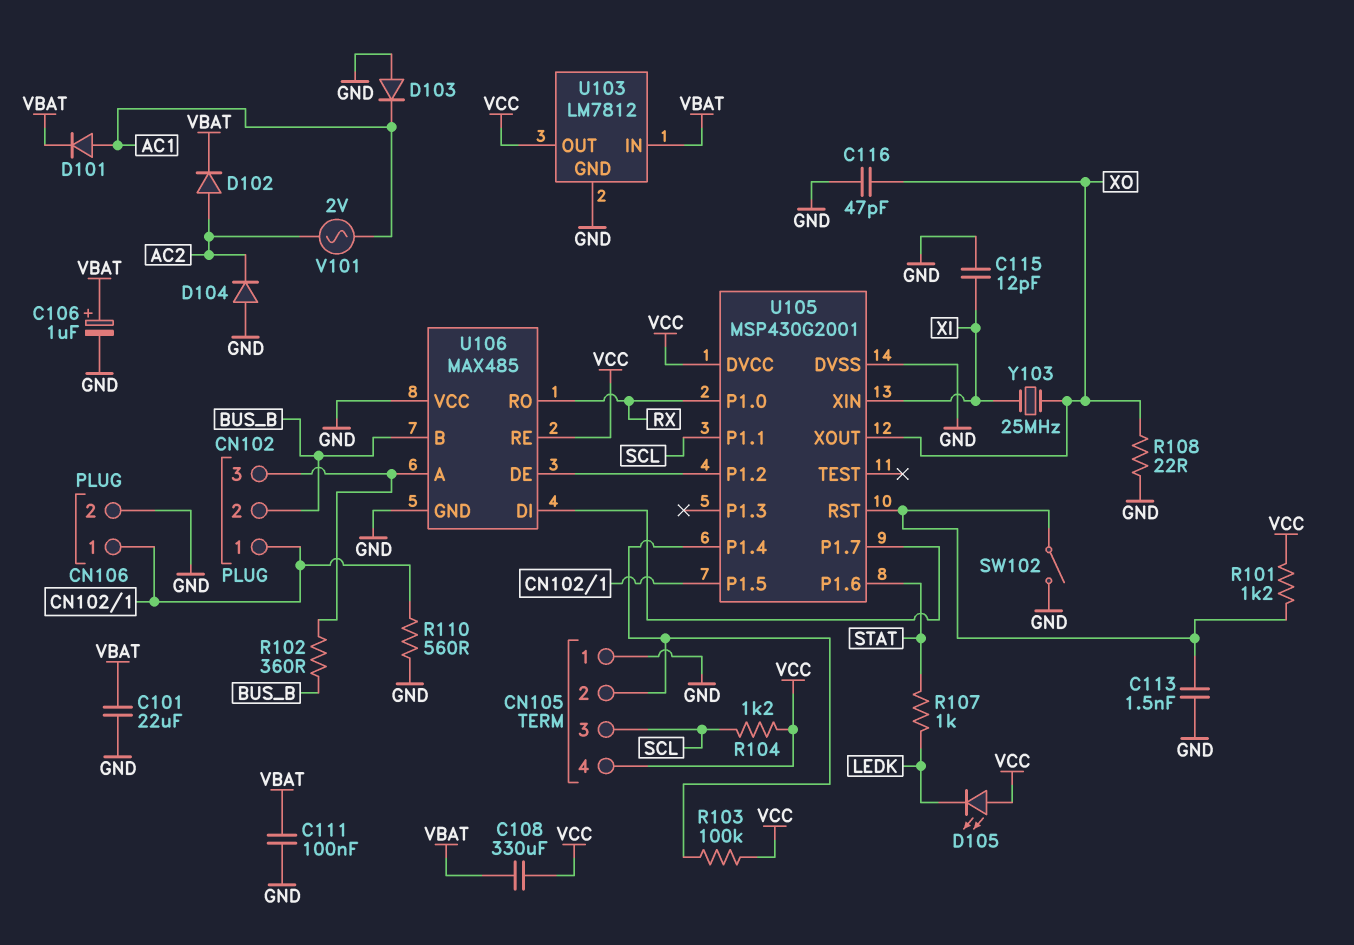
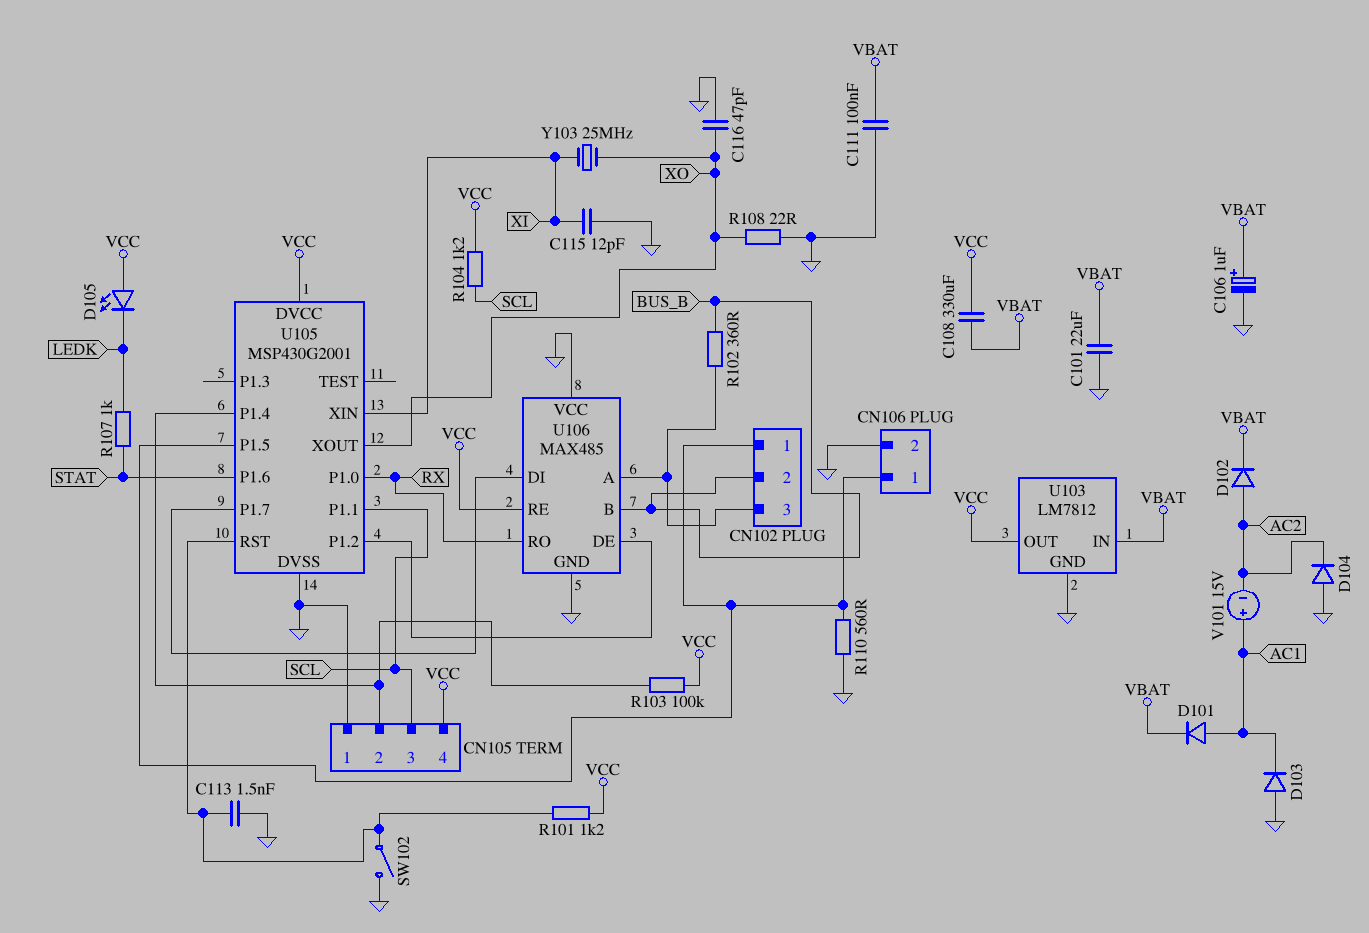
V101: AC 2V (AC1, AC2) -> 15V (plus AC1, minus AC2)

